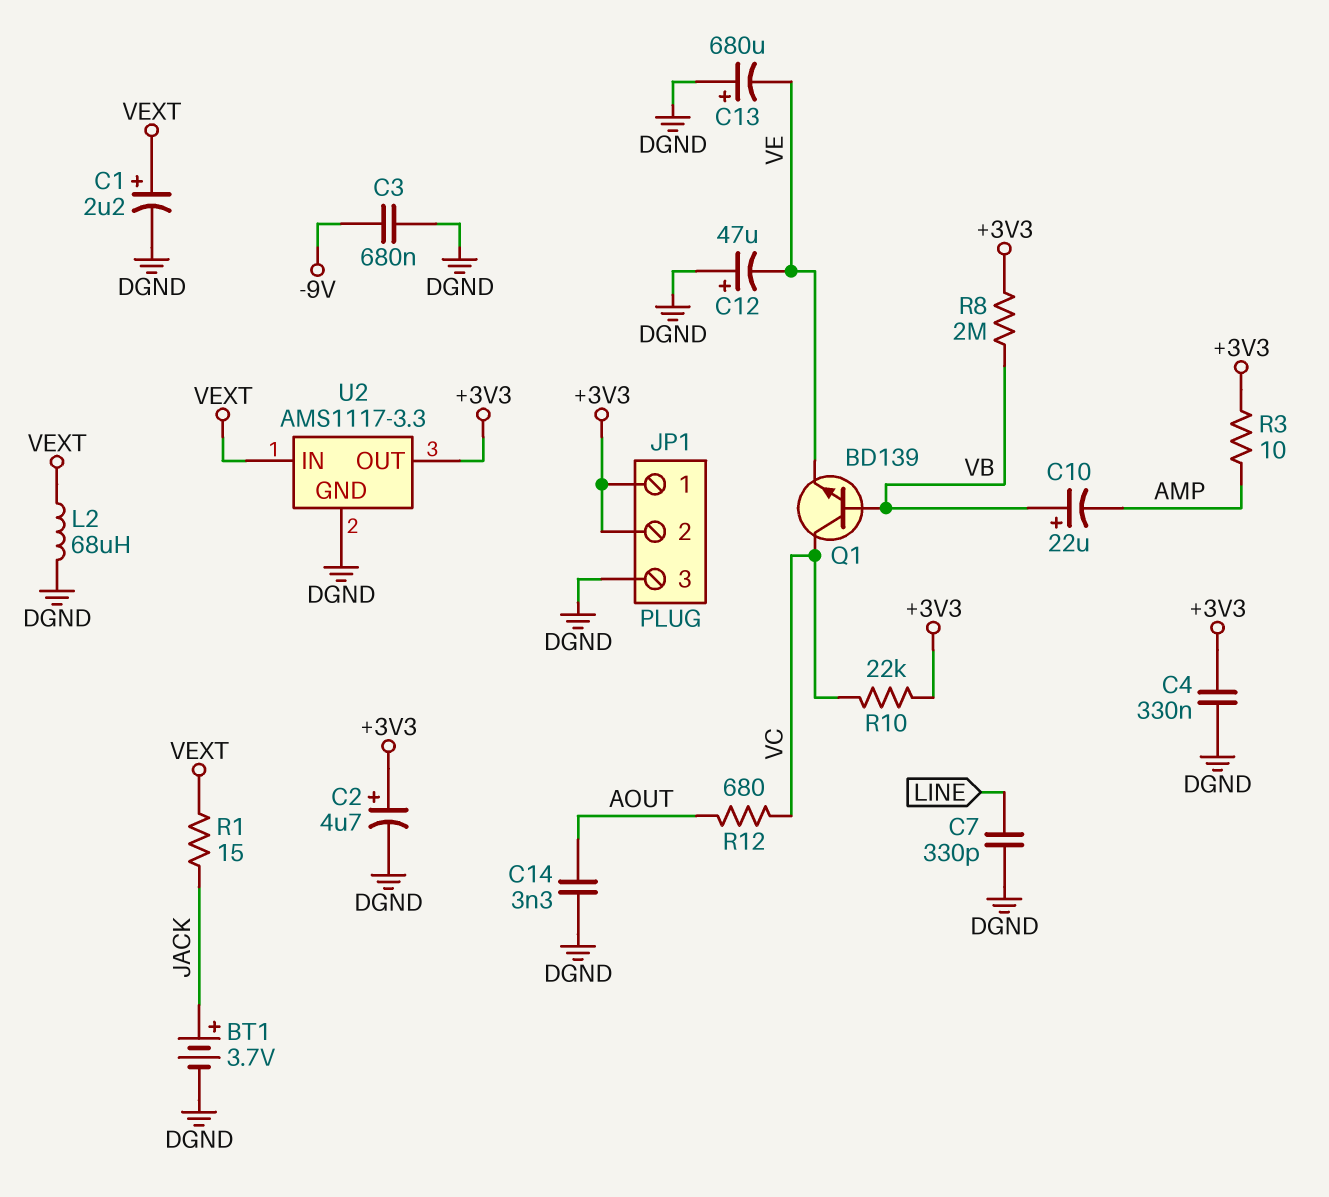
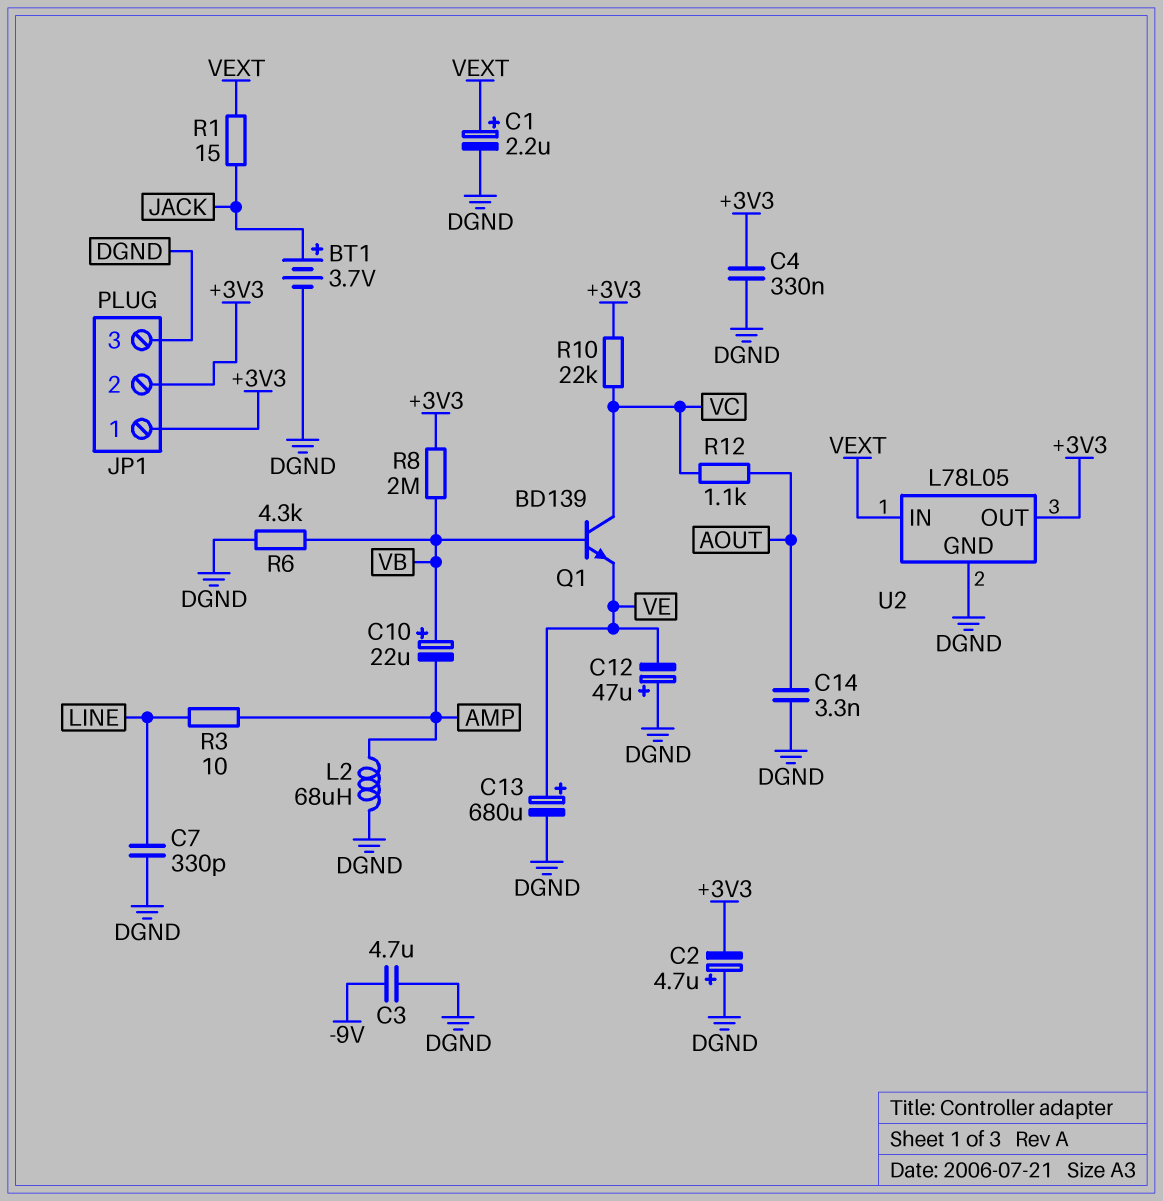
C2: 4.7uF (plus +3V3, minus DGND) -> 4.7uF (plus DGND, minus +3V3)
C3: 680nF (-9V, DGND) -> 4.7uF (-9V, DGND)
C13: 680uF (plus DGND, minus VE) -> 680uF (plus VE, minus DGND)
L2: 68uH (DGND, VEXT) -> 68uH (AMP, DGND)
R3: 10 (+3V3, AMP) -> 10 (AMP, LINE)
R6: none -> 4.3k (DGND, VB)
R12: 680 (AOUT, VC) -> 1.1k (AOUT, VC)
U2: AMS1117-3.3 -> L78L05

